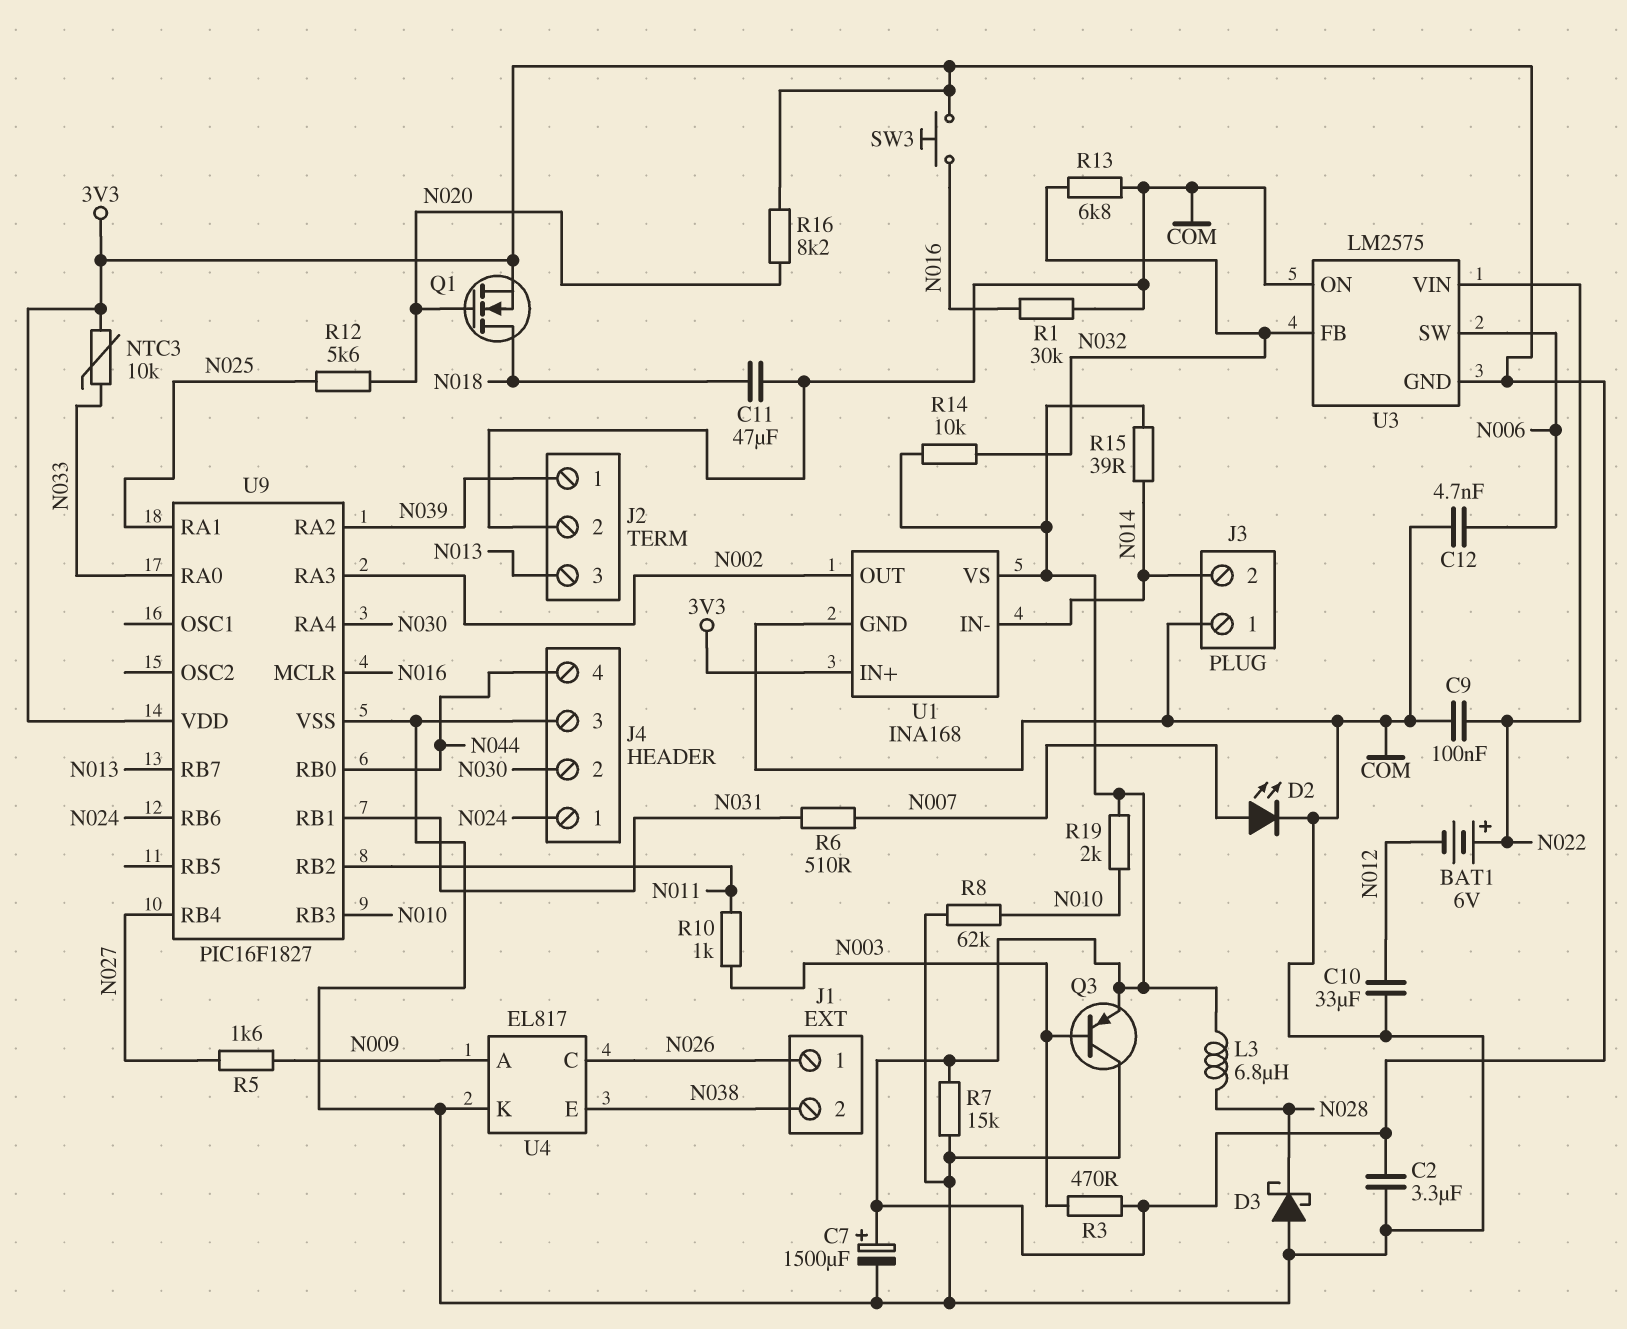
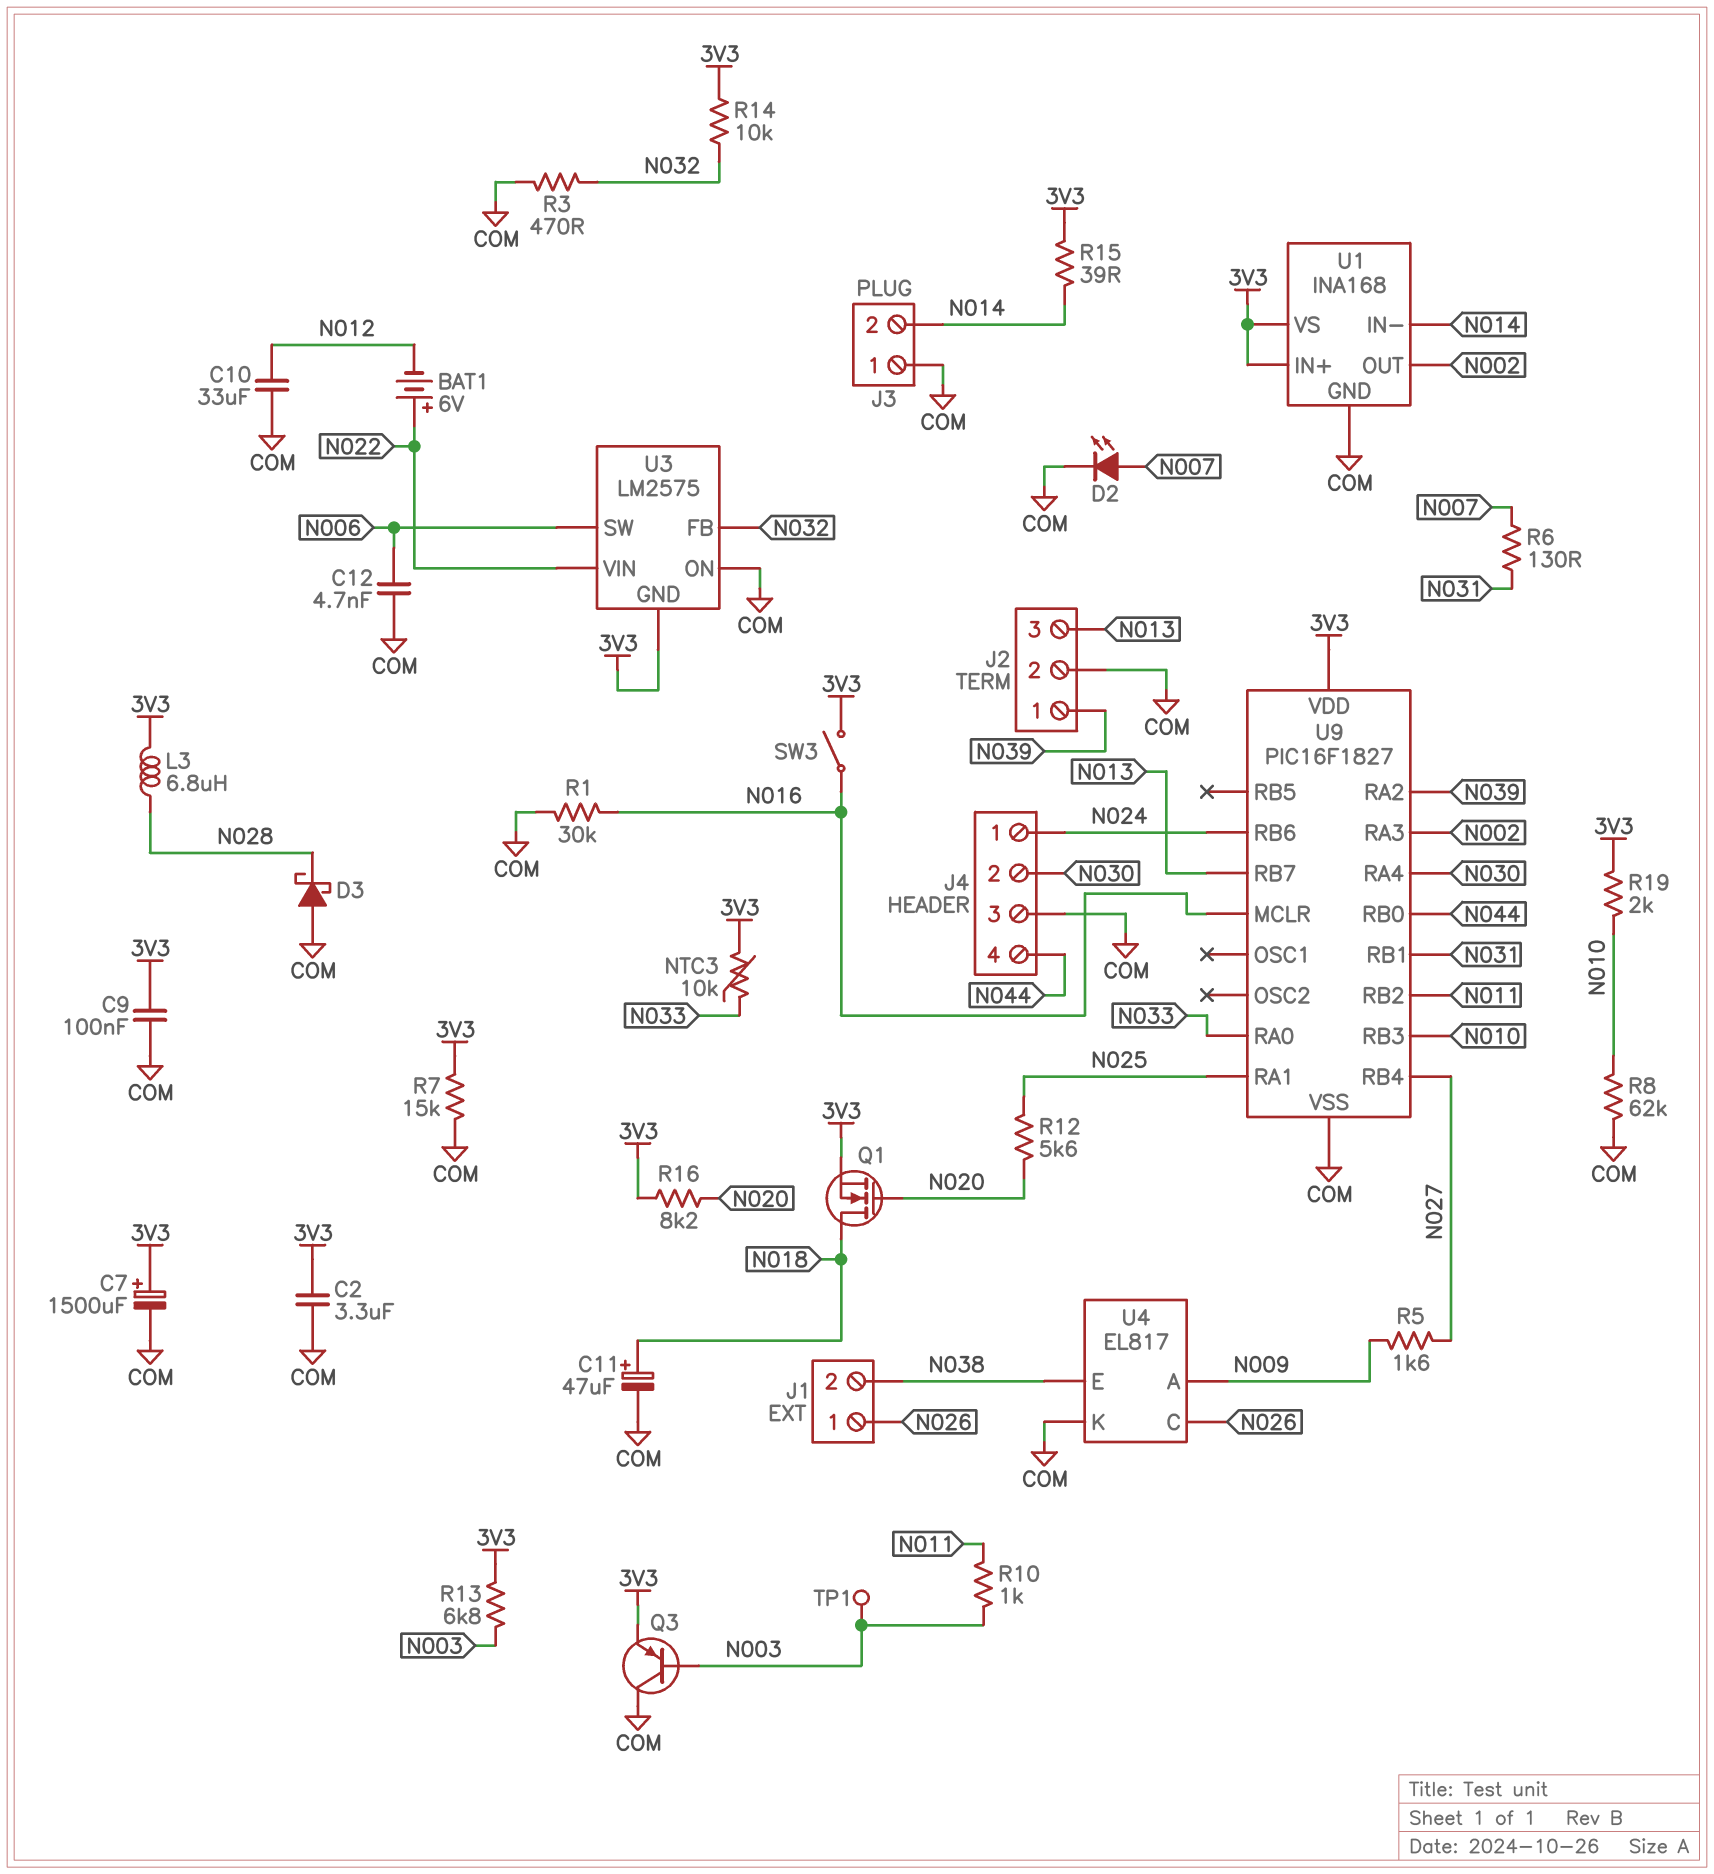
C9: 100nF (COM, N022) -> 100nF (3V3, COM)
C11: 47uF (COM, N018) -> 47uF (plus N018, minus COM)
R3: 470 (3V3, N003) -> 470 (COM, N032)
R6: 510 (N007, N031) -> 130 (N007, N031)
R13: 6.8k (COM, N032) -> 6.8k (3V3, N003)
SW3: button (3V3, N016) -> switch (3V3, N016)
TP1: none -> test point (N003)

